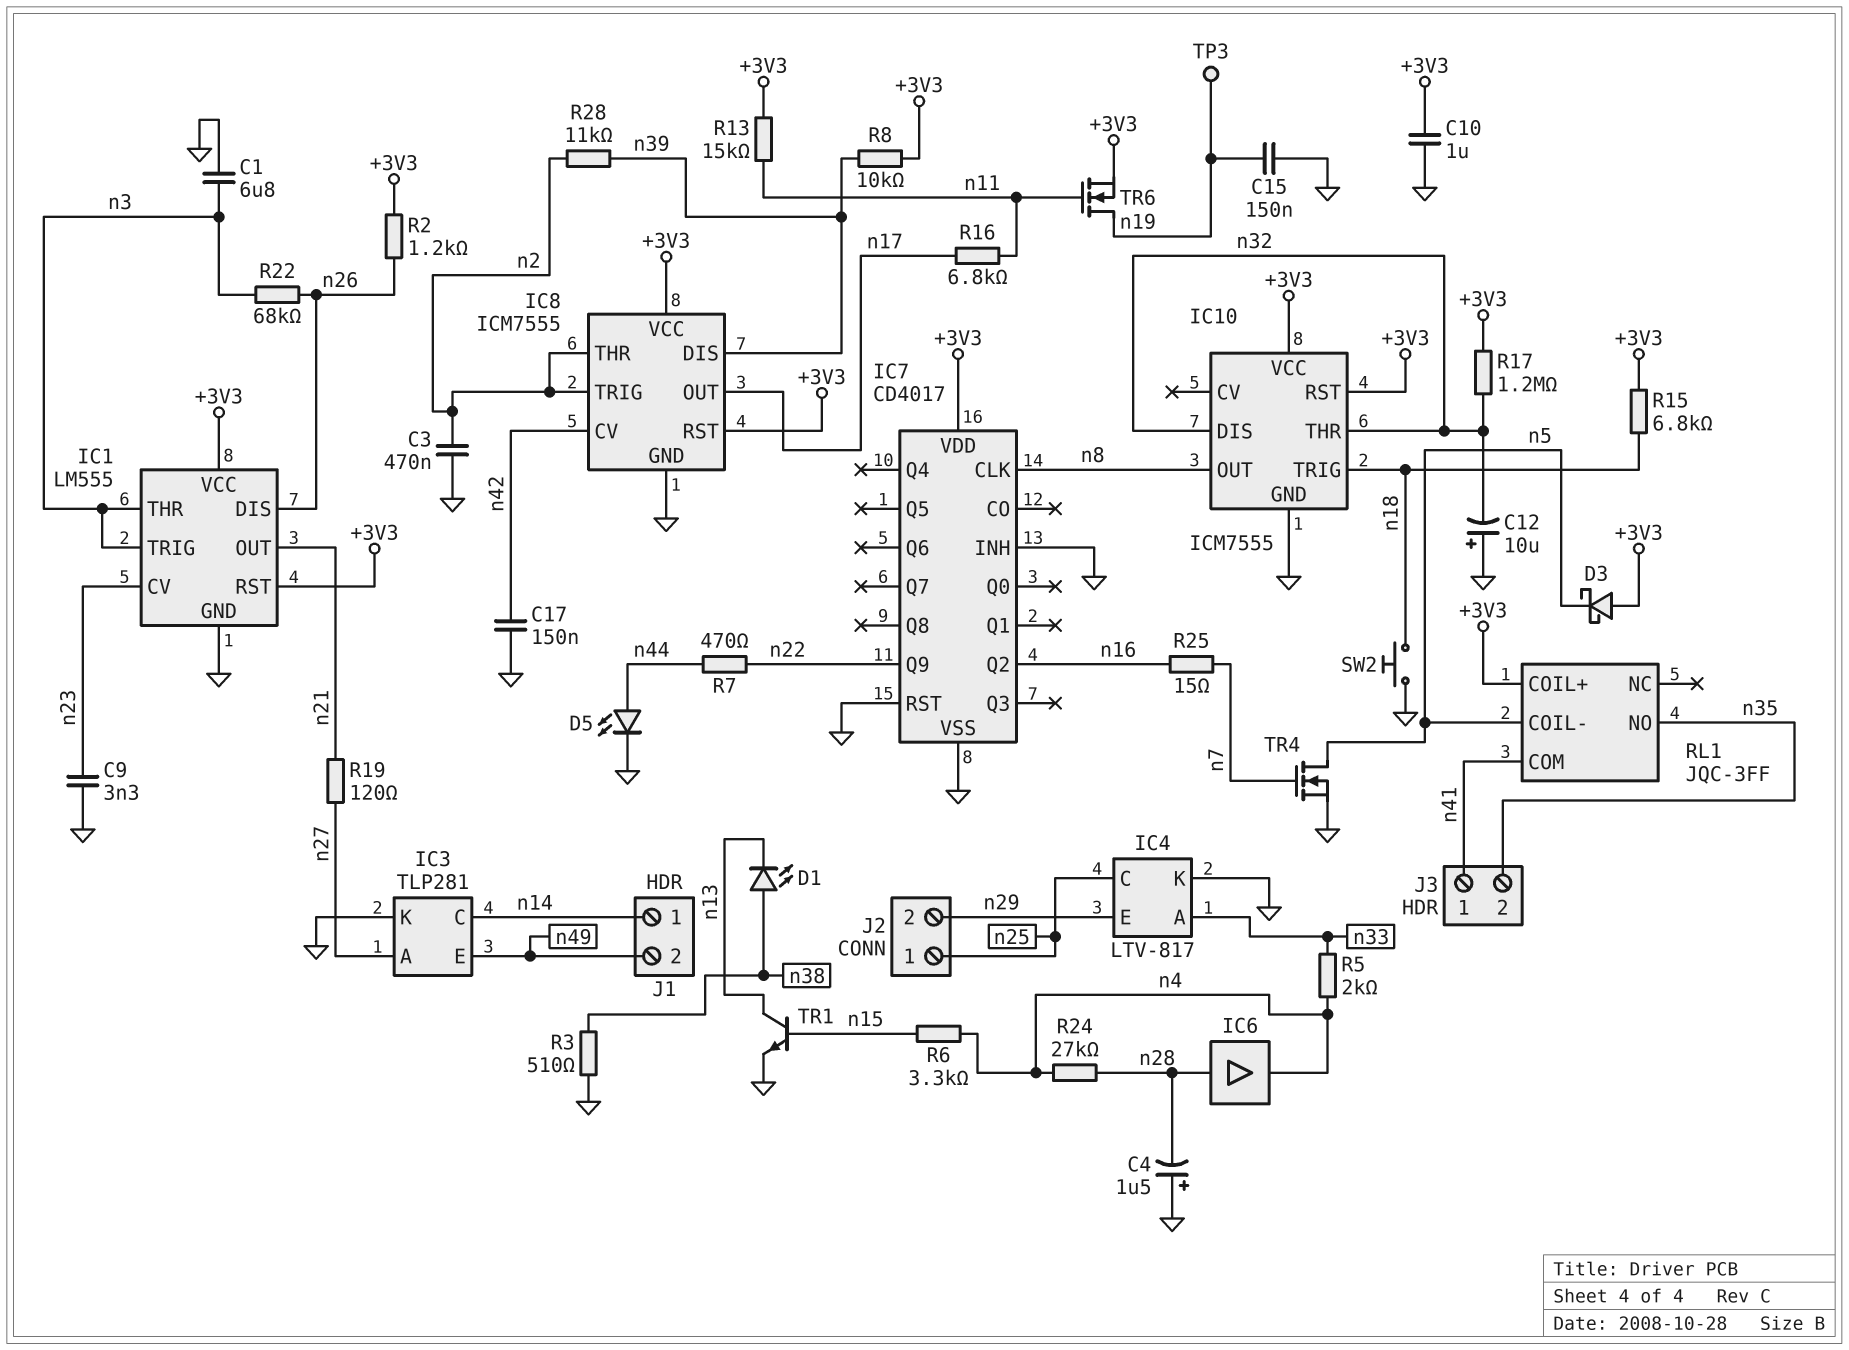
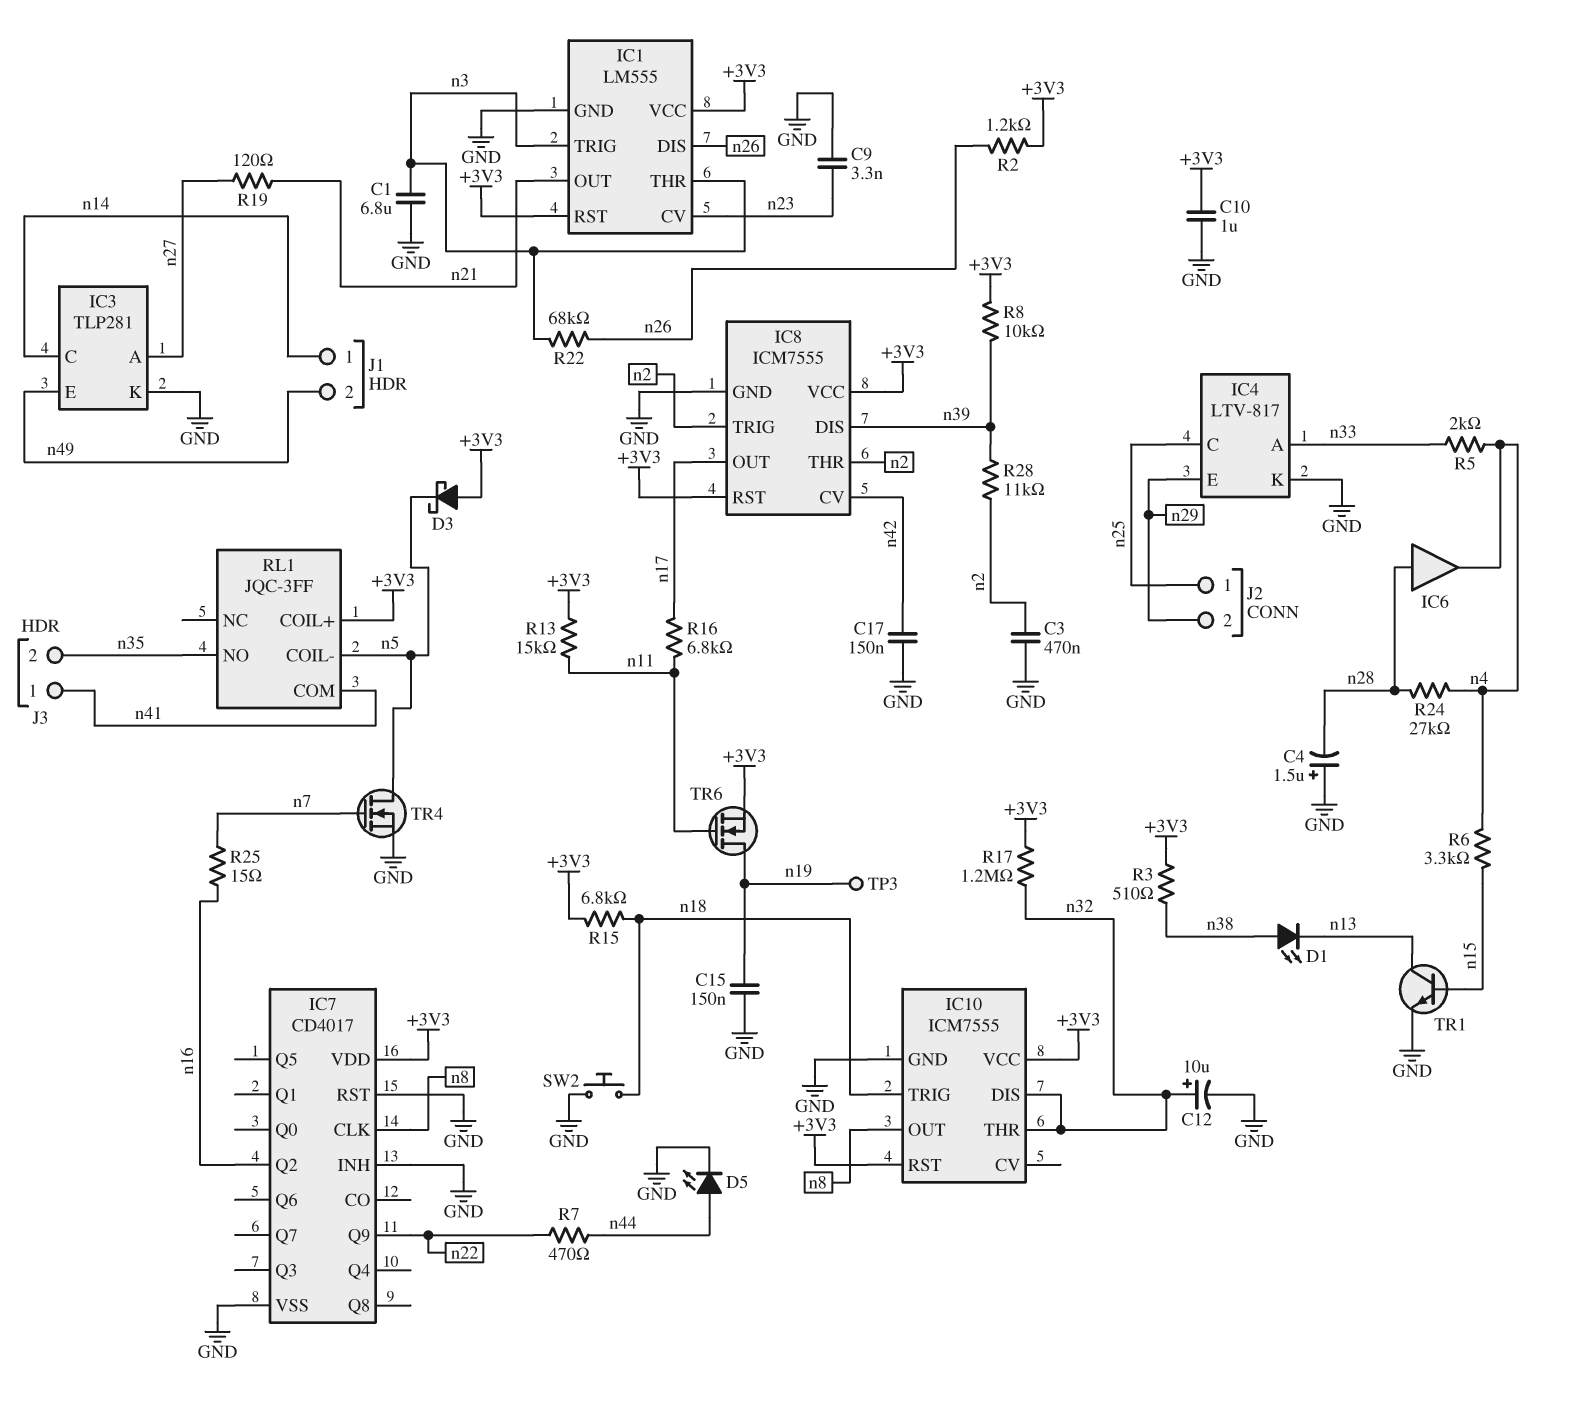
C12: 10uF (plus GND, minus n32) -> 10uF (plus n32, minus GND)
R3: 510 (GND, n38) -> 510 (+3V3, n38)

